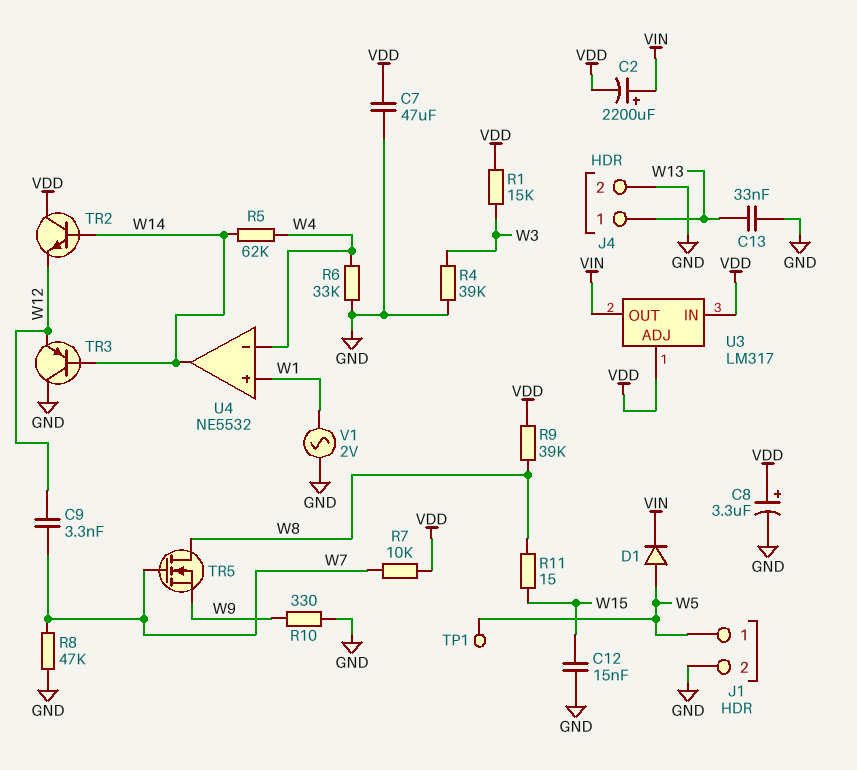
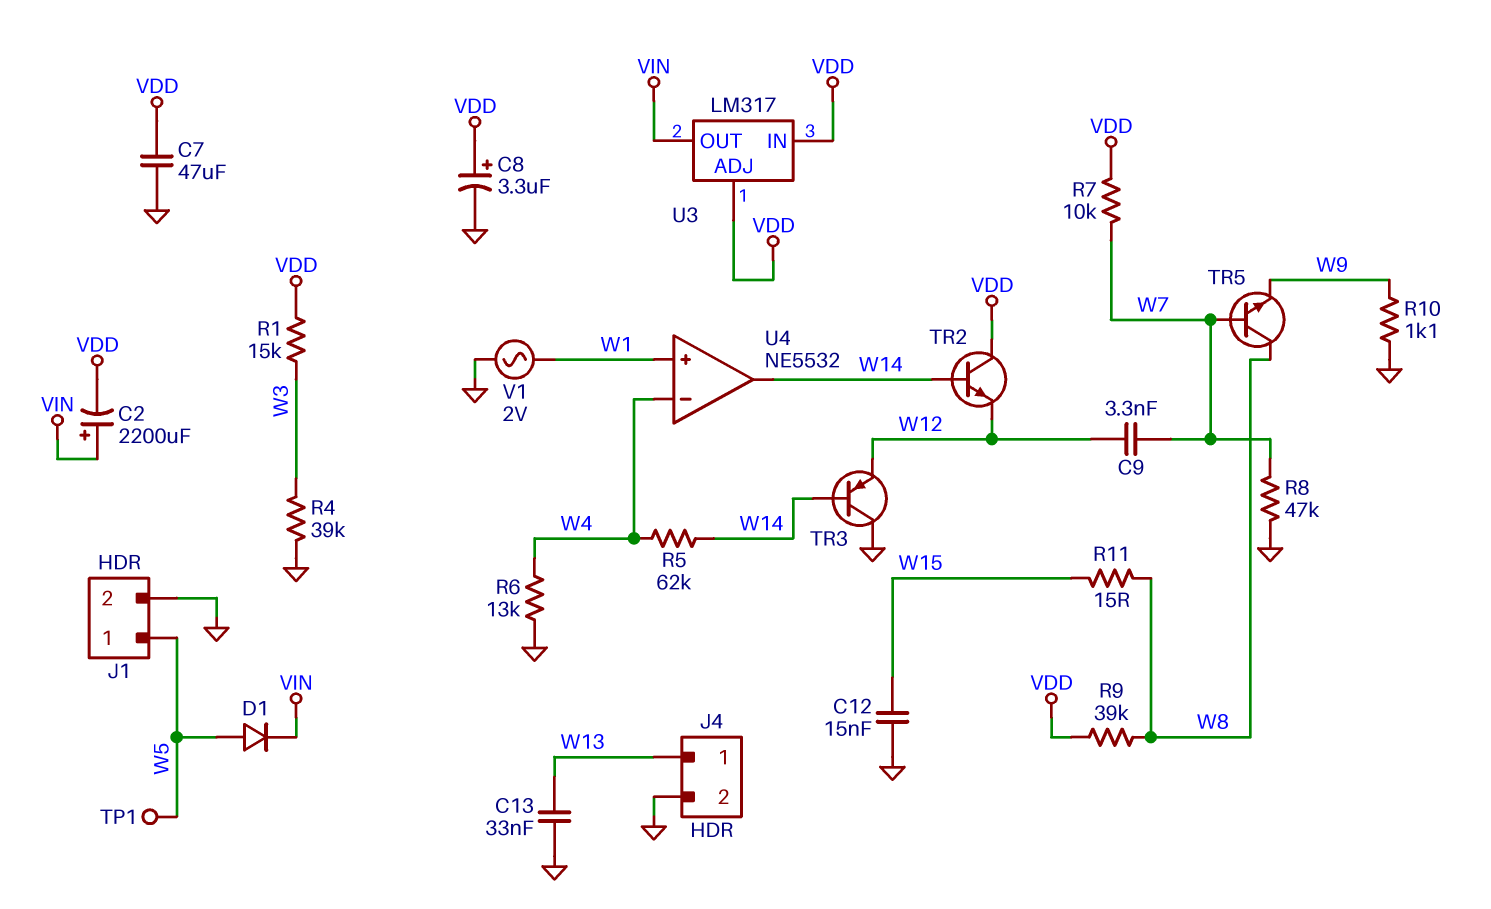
R6: 33k (GND, W4) -> 13k (GND, W4)
R10: 330 (GND, W9) -> 1.1k (GND, W9)
TR5: NMOS (G W7, D W8, S W9) -> NPN (B W7, C W8, E W9)

